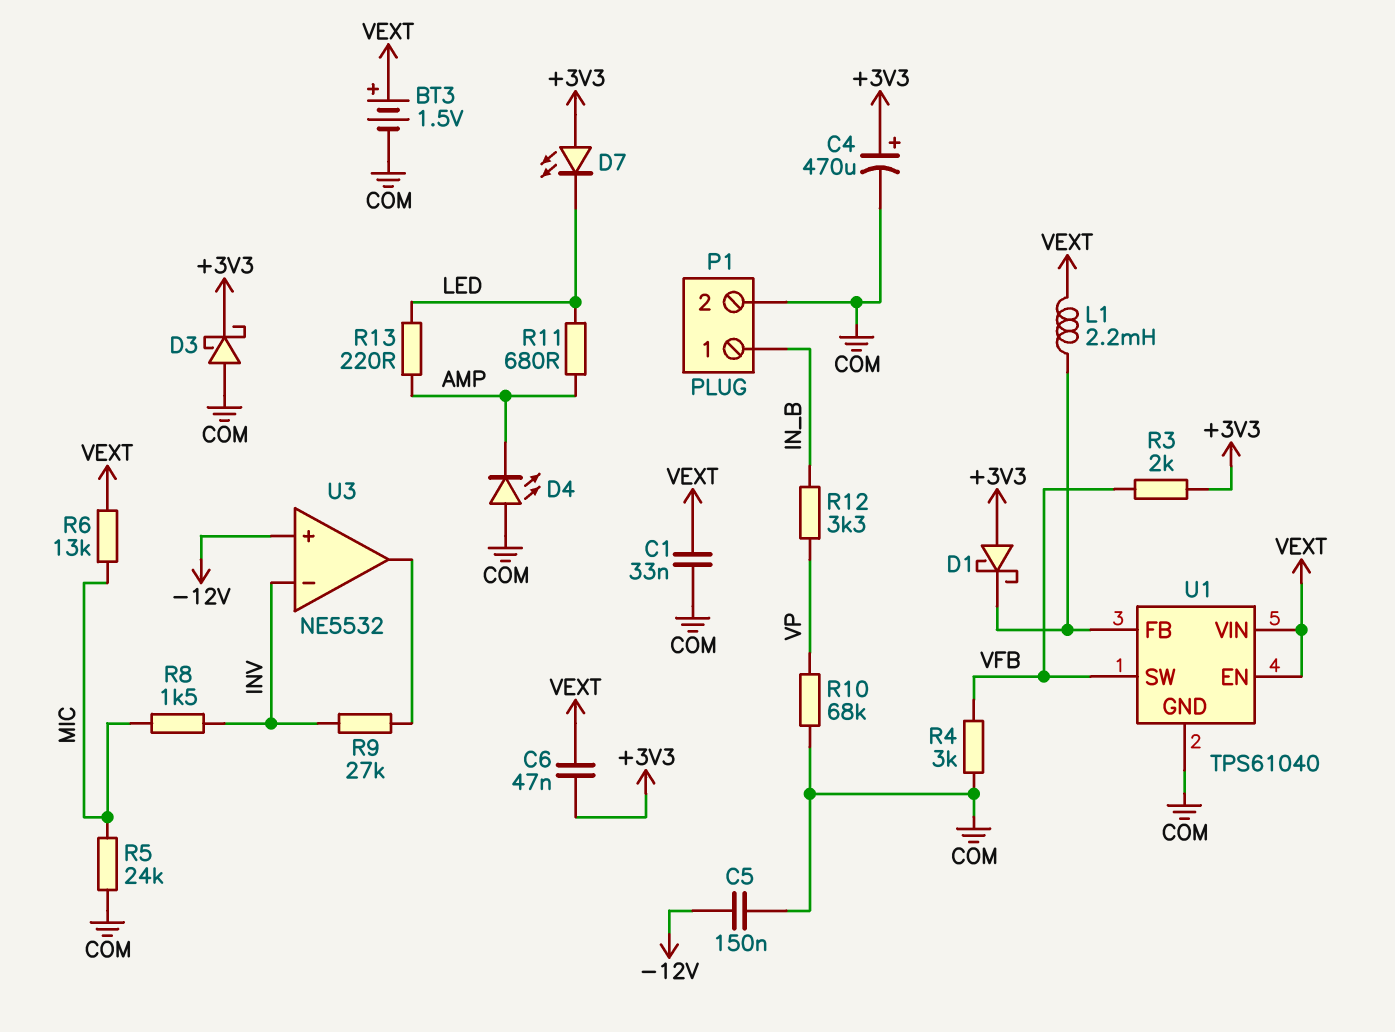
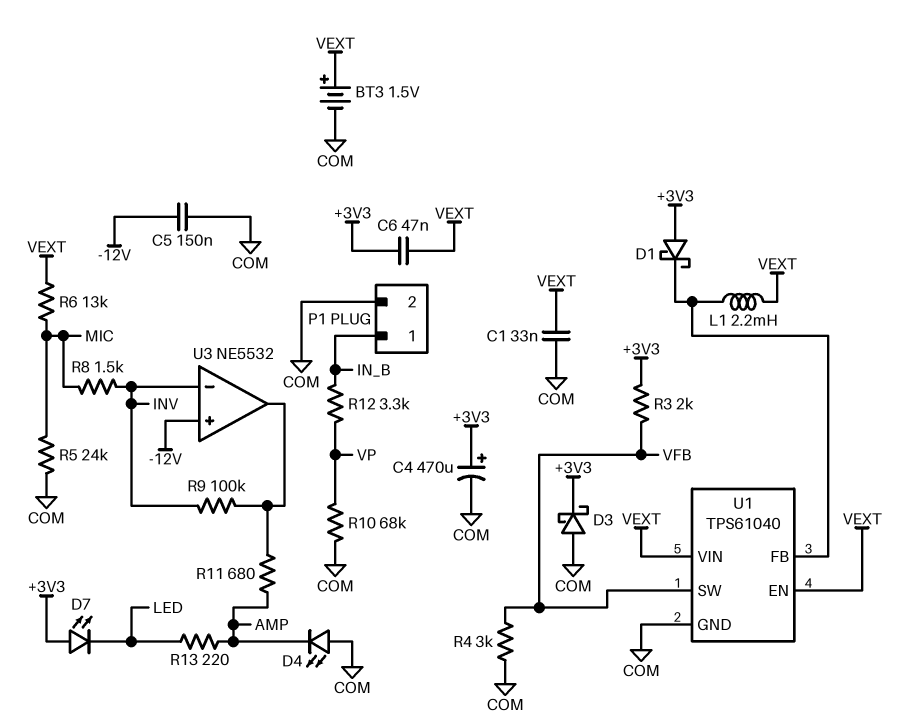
R9: 27k (INV, U3/out) -> 100k (INV, U3/out)
R11: 680 (AMP, LED) -> 680 (AMP, U3/out)

